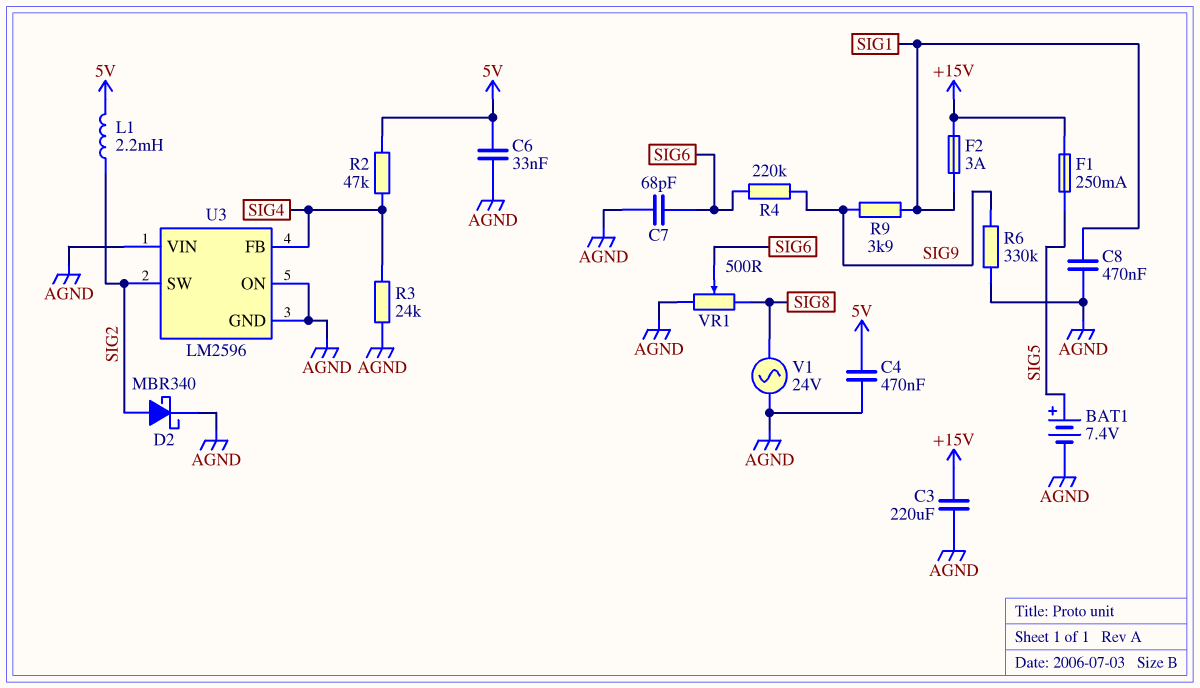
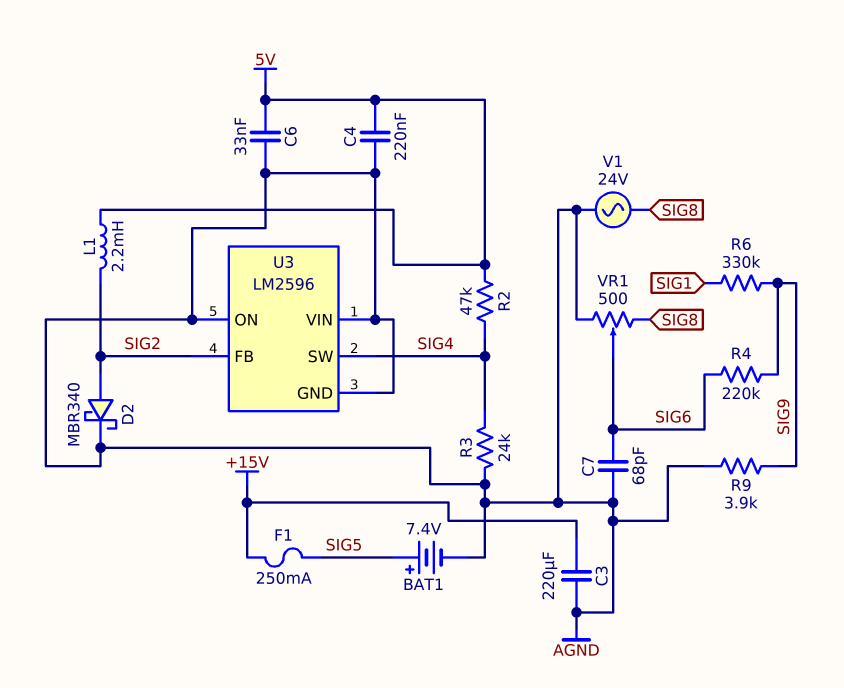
C4: 470nF (5V, AGND) -> 220nF (5V, AGND)
C8: 470nF (AGND, SIG1) -> none
F2: 3A (+15V, SIG1) -> none
R6: 330k (AGND, SIG9) -> 330k (SIG1, SIG9)
R9: 3.9k (SIG1, SIG9) -> 3.9k (AGND, SIG9)
U3 pin FB: SIG4 -> SIG2
U3 pin SW: SIG2 -> SIG4

